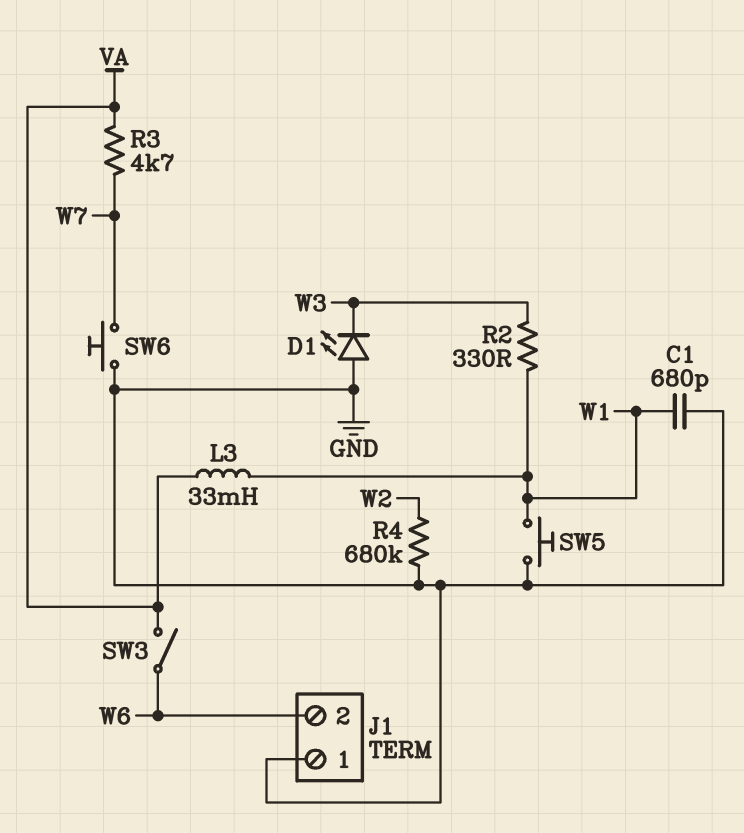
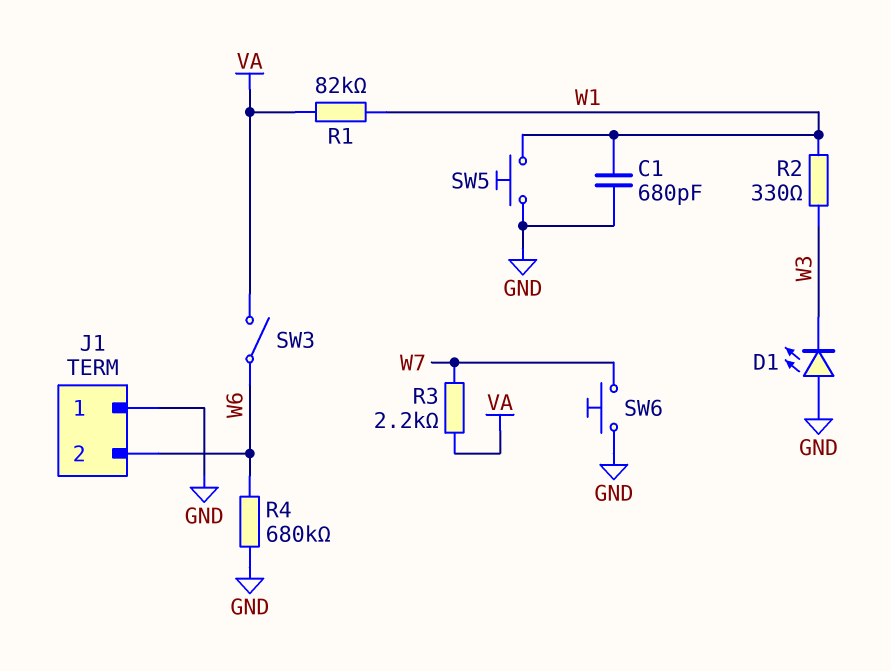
L3: 33mH (VA, W1) -> none
R1: none -> 82k (VA, W1)
R3: 4.7k (VA, W7) -> 2.2k (VA, W7)
R4: 680k (GND, W2) -> 680k (GND, W6)

